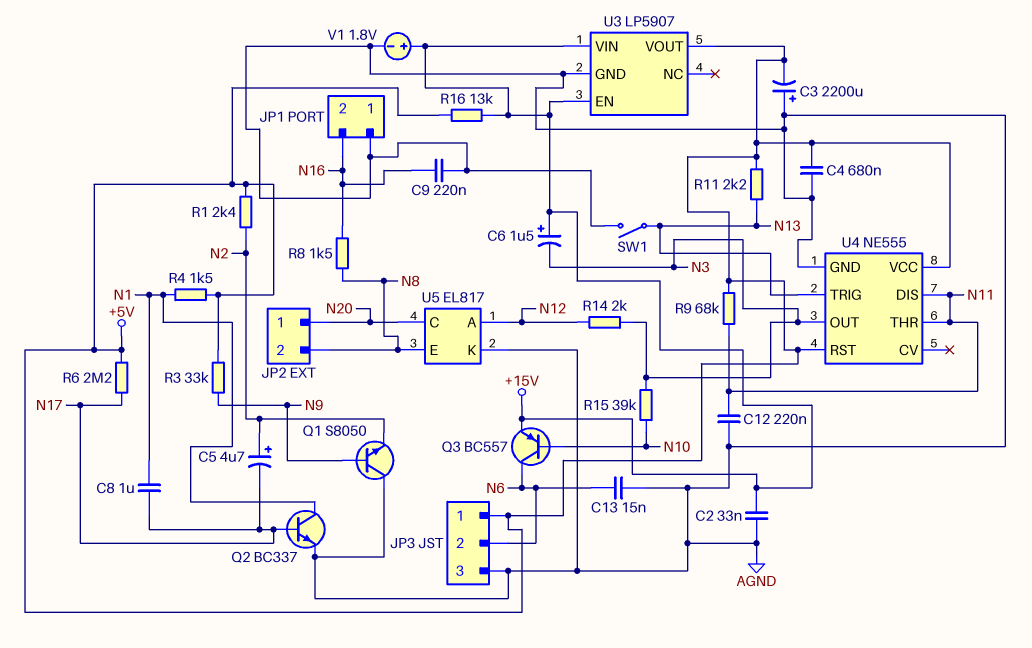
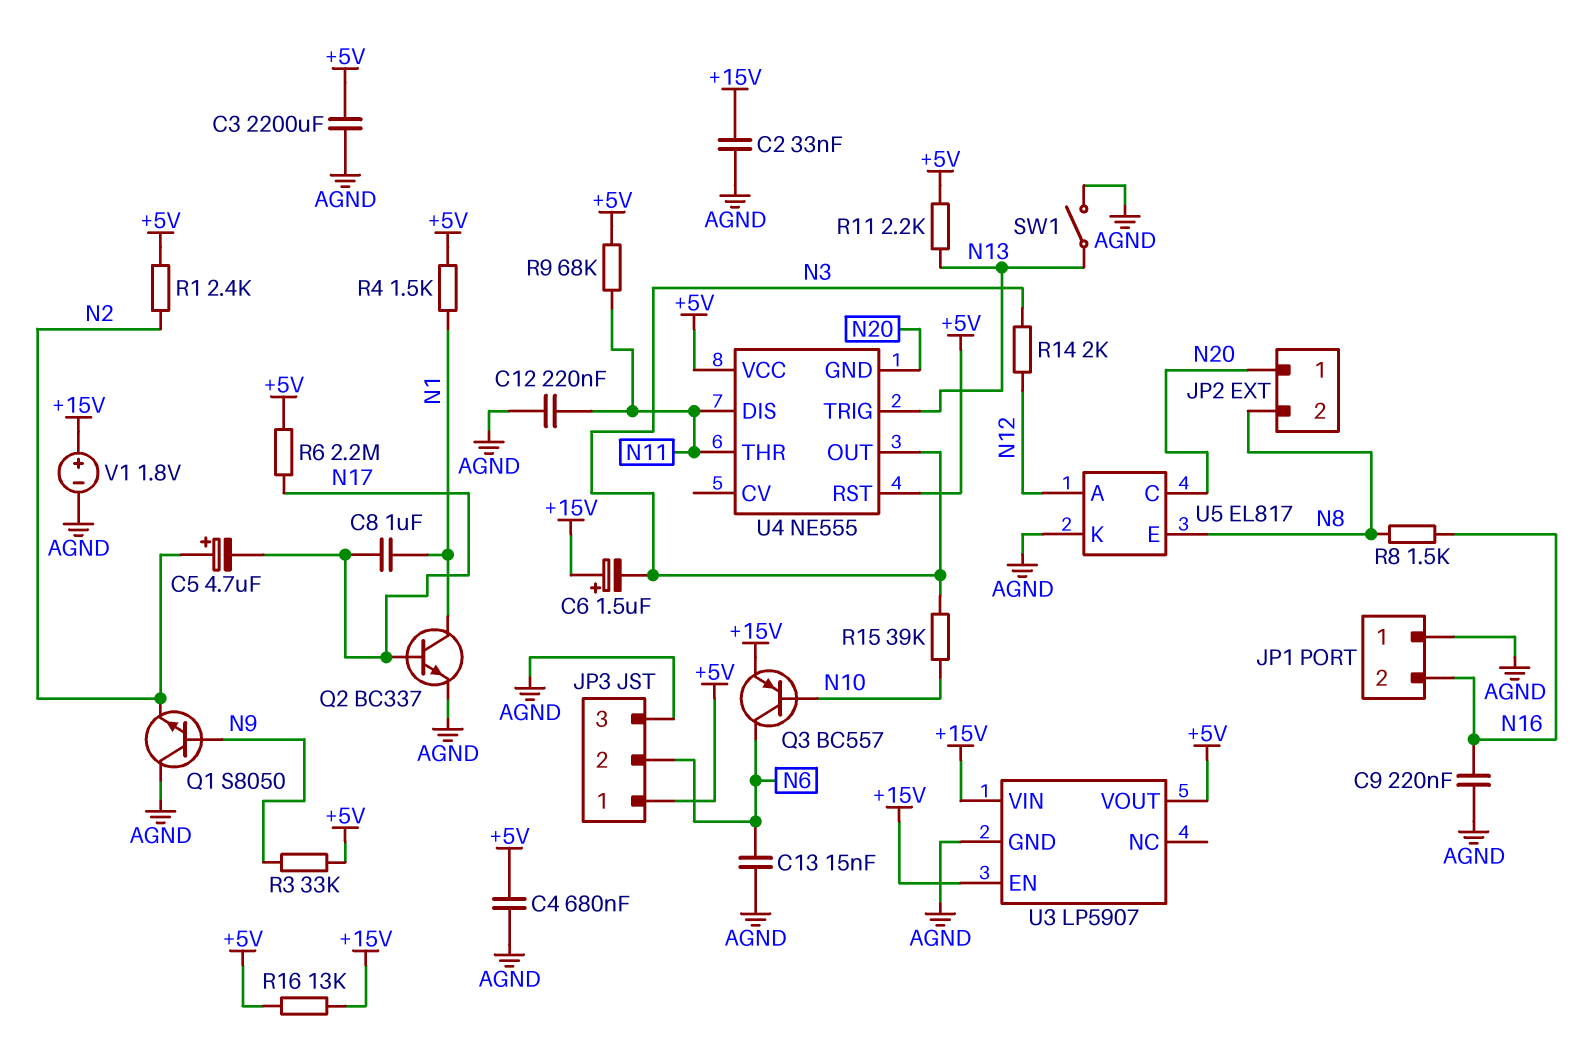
C3: 2200uF (plus AGND, minus +5V) -> 2200uF (+5V, AGND)
U4 pin GND: AGND -> N20

